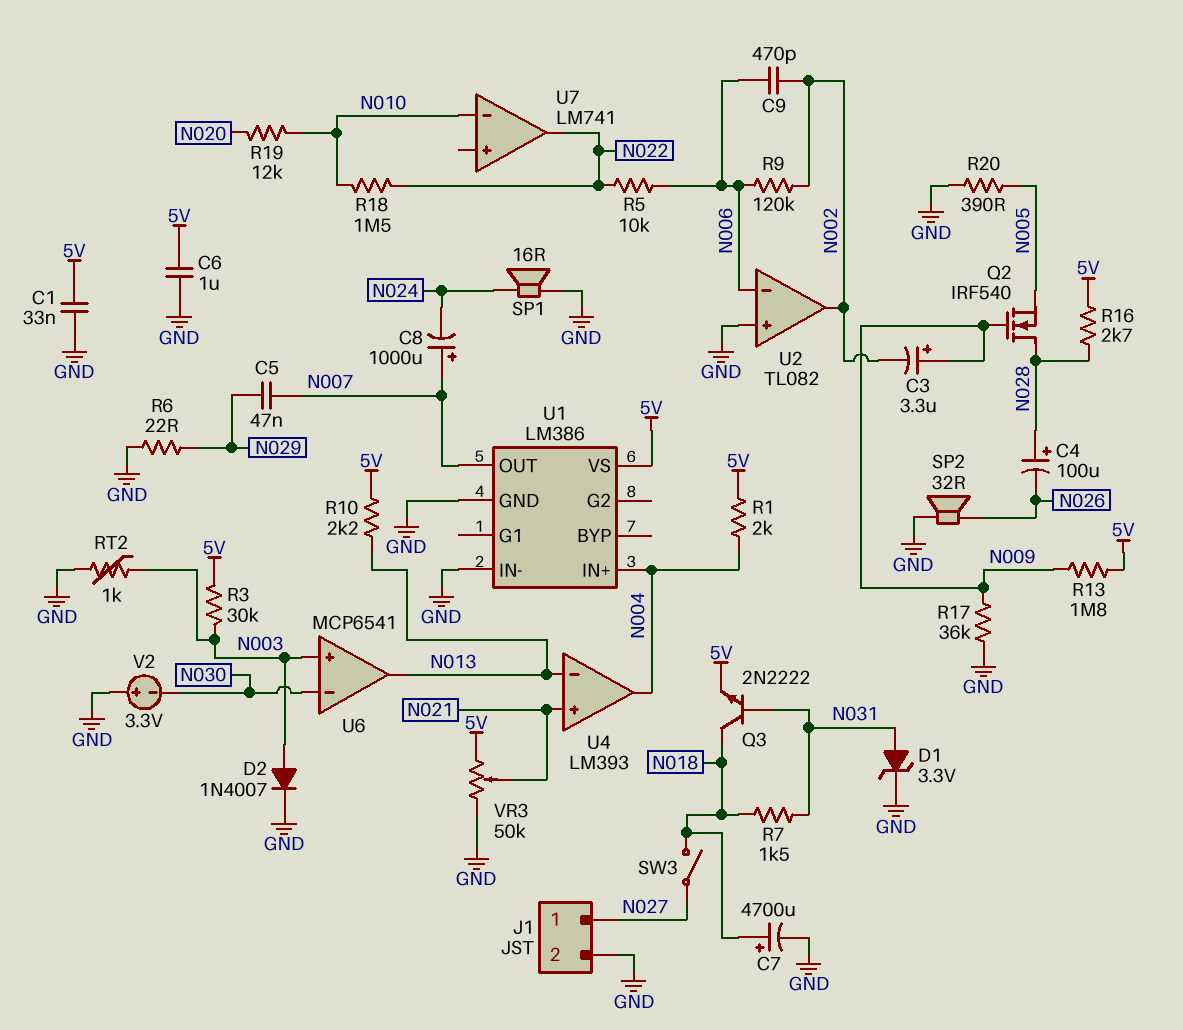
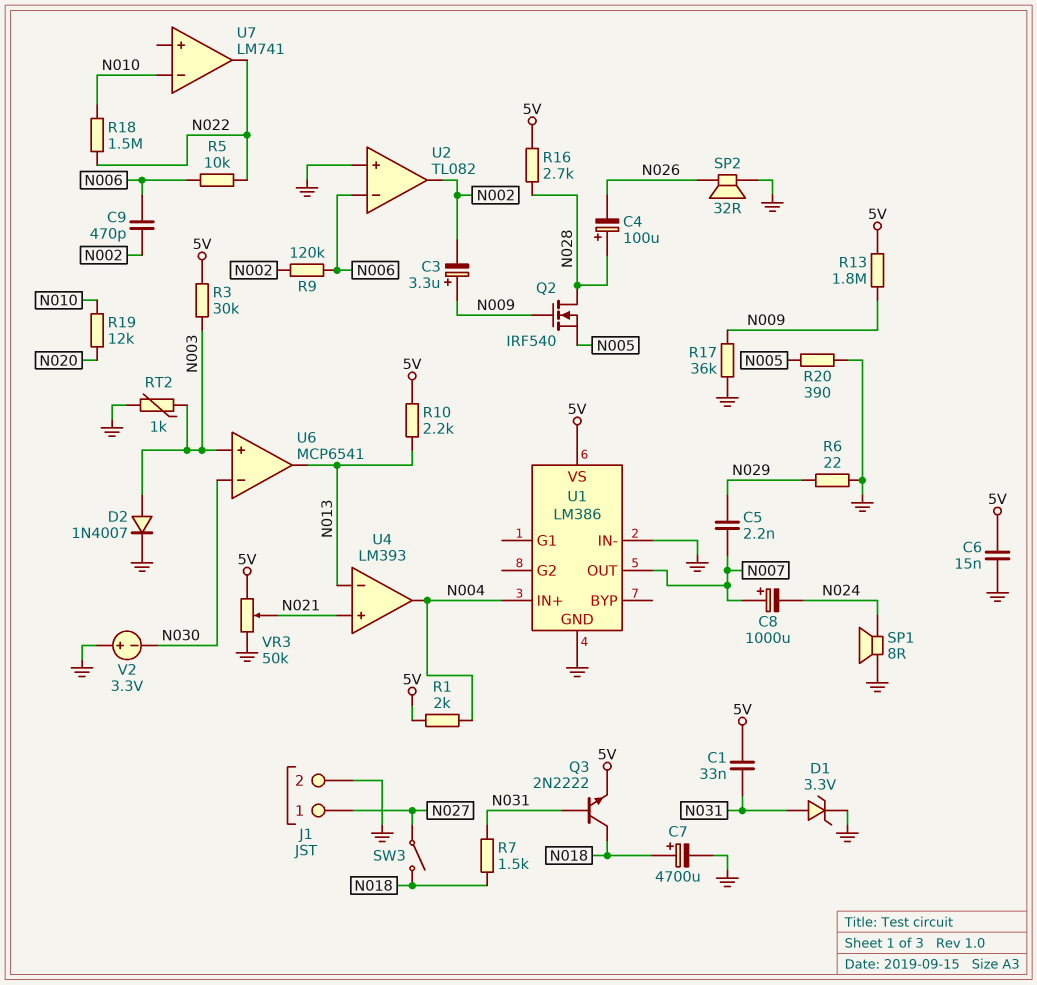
C1: 33nF (5V, GND) -> 33nF (5V, N031)
C5: 47nF (N007, N029) -> 2.2nF (N007, N029)
C6: 1uF (5V, GND) -> 15nF (5V, GND)
SP1: speaker 16R (GND, N024) -> speaker 8R (GND, N024)

